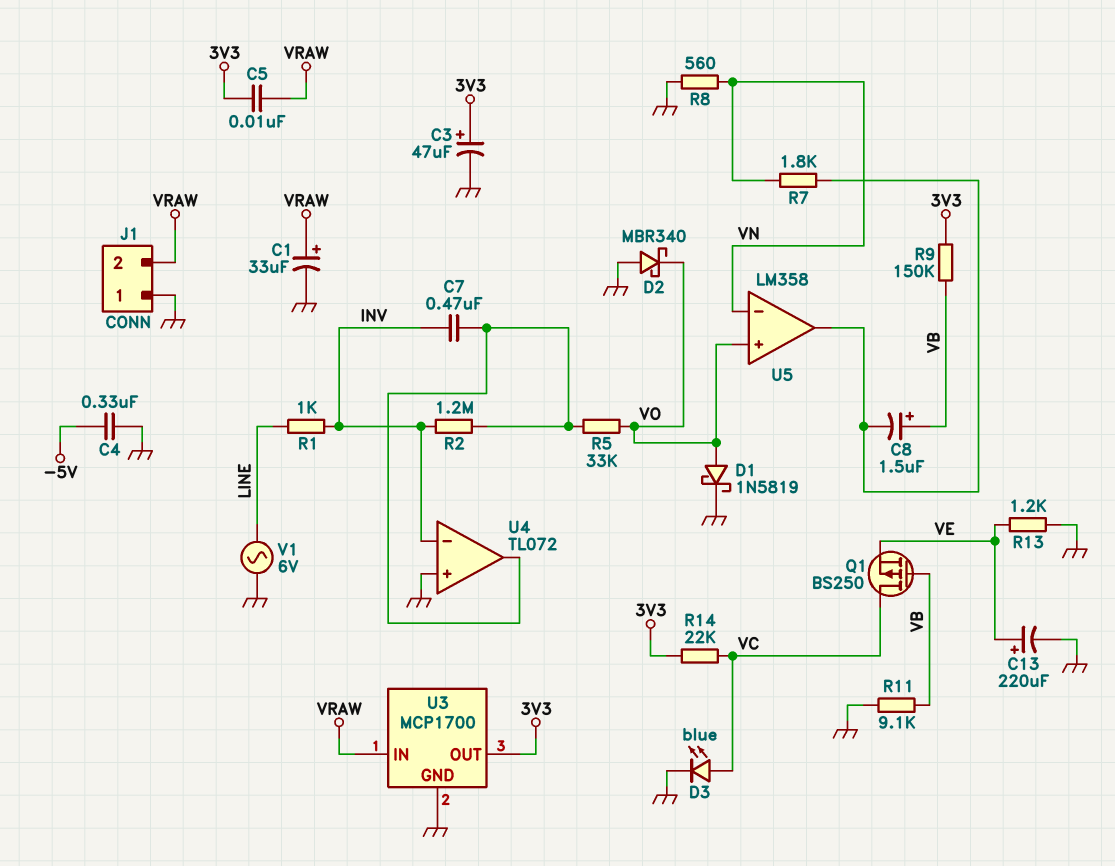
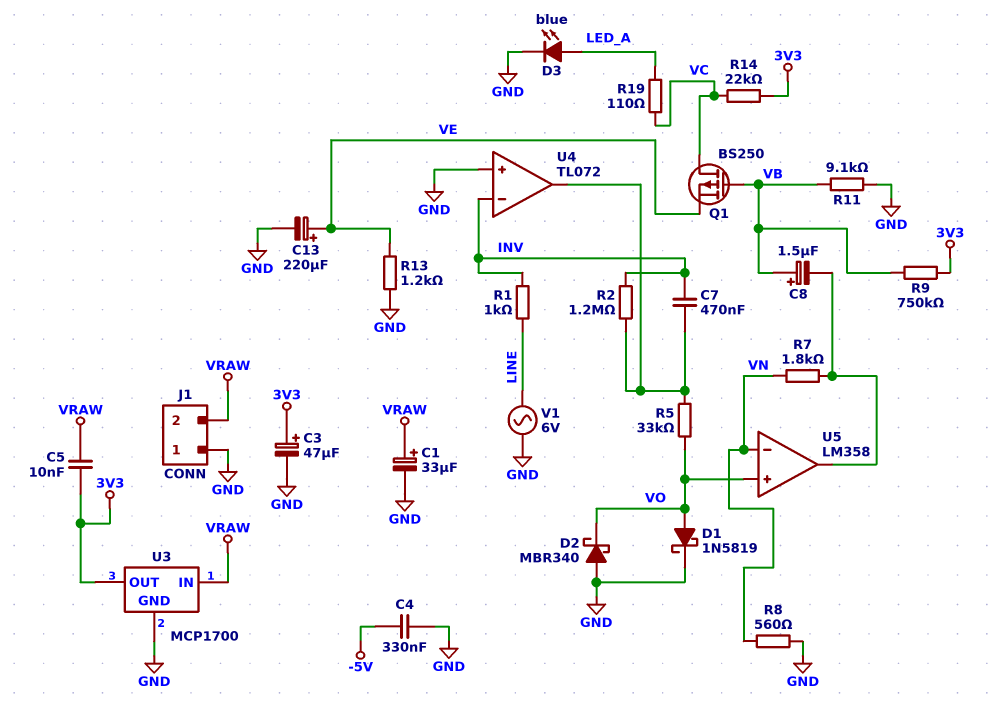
D3: LED blue (A VC, K GND) -> LED blue (A LED_A, K GND)
R9: 150k (3V3, VB) -> 750k (3V3, VB)
R19: none -> 110 (LED_A, VC)

